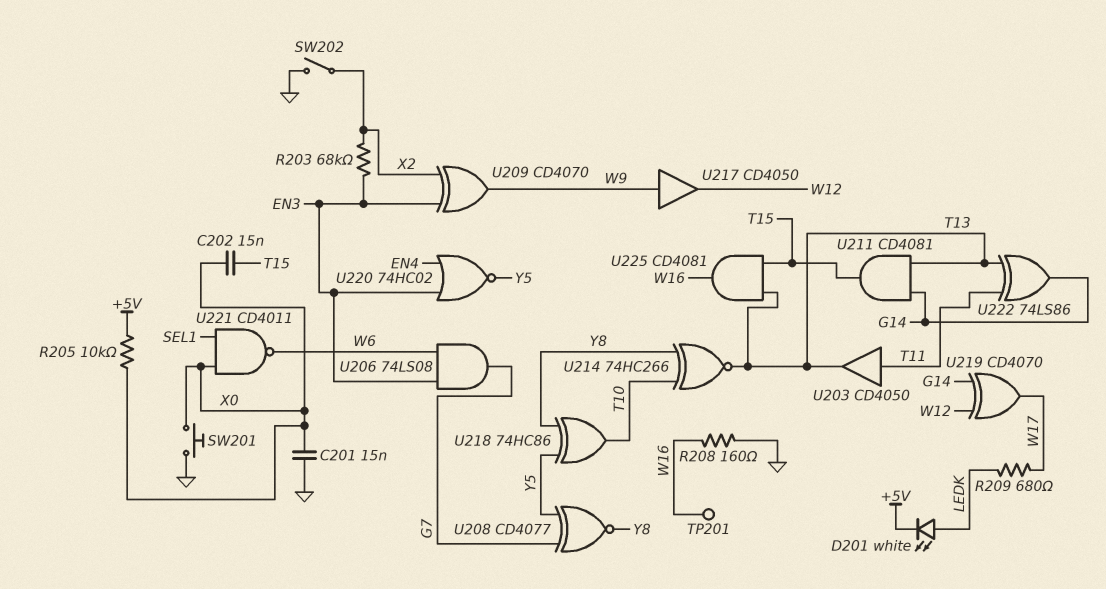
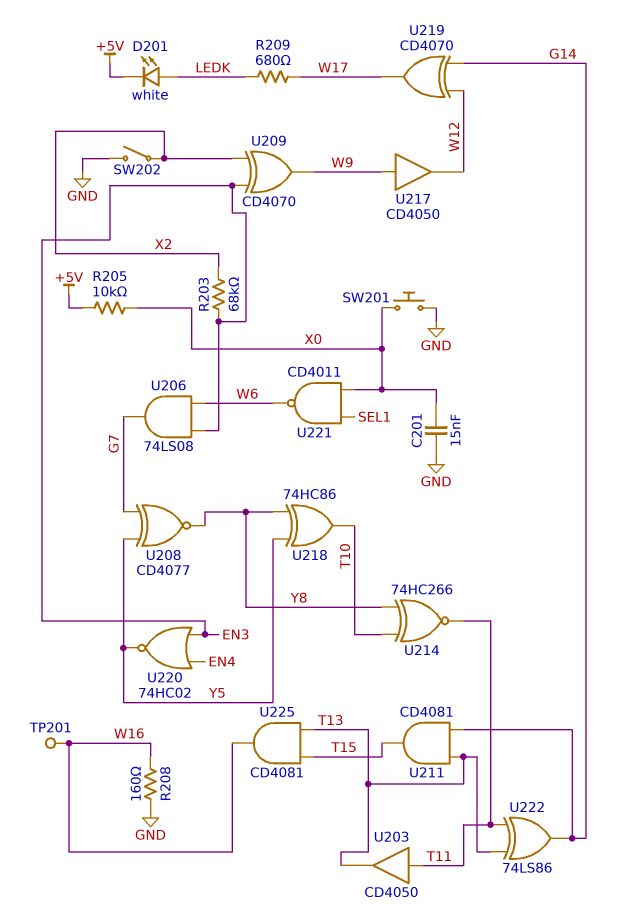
C202: 15nF (T15, X0) -> none
U214: XNOR 74HC266 (in T10, in Y8, out T13) -> XNOR 74HC266 (in T10, in Y8, out T11)

